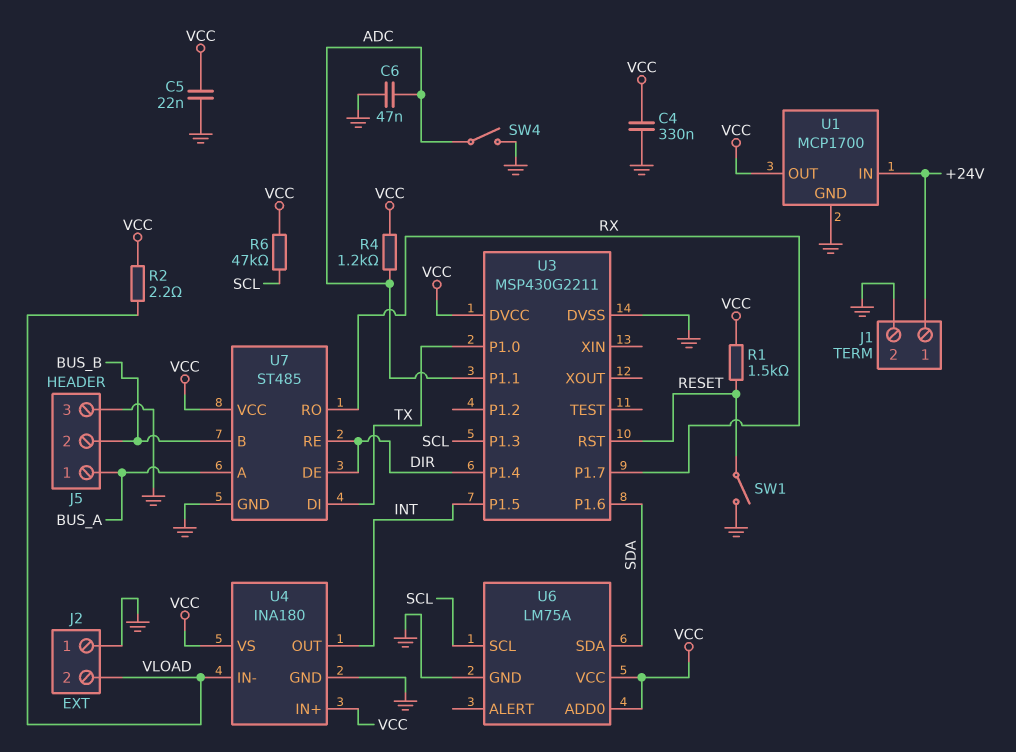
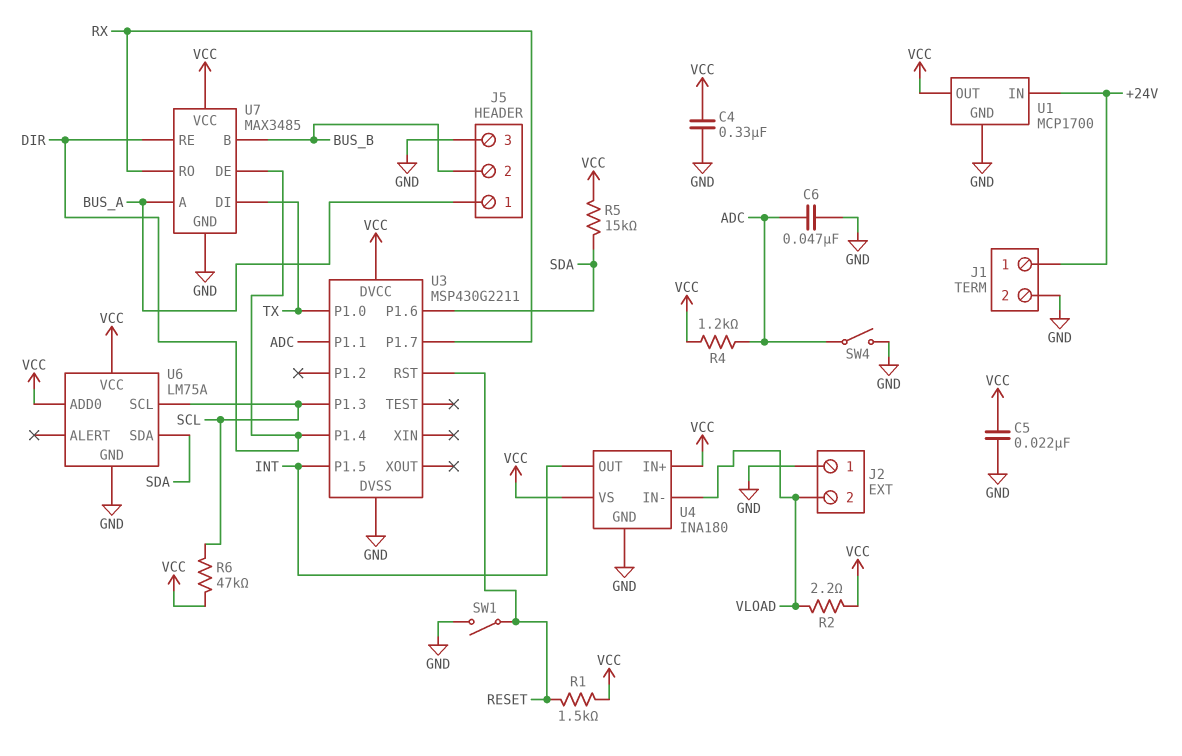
R5: none -> 15k (SDA, VCC)
U7: ST485 -> MAX3485

